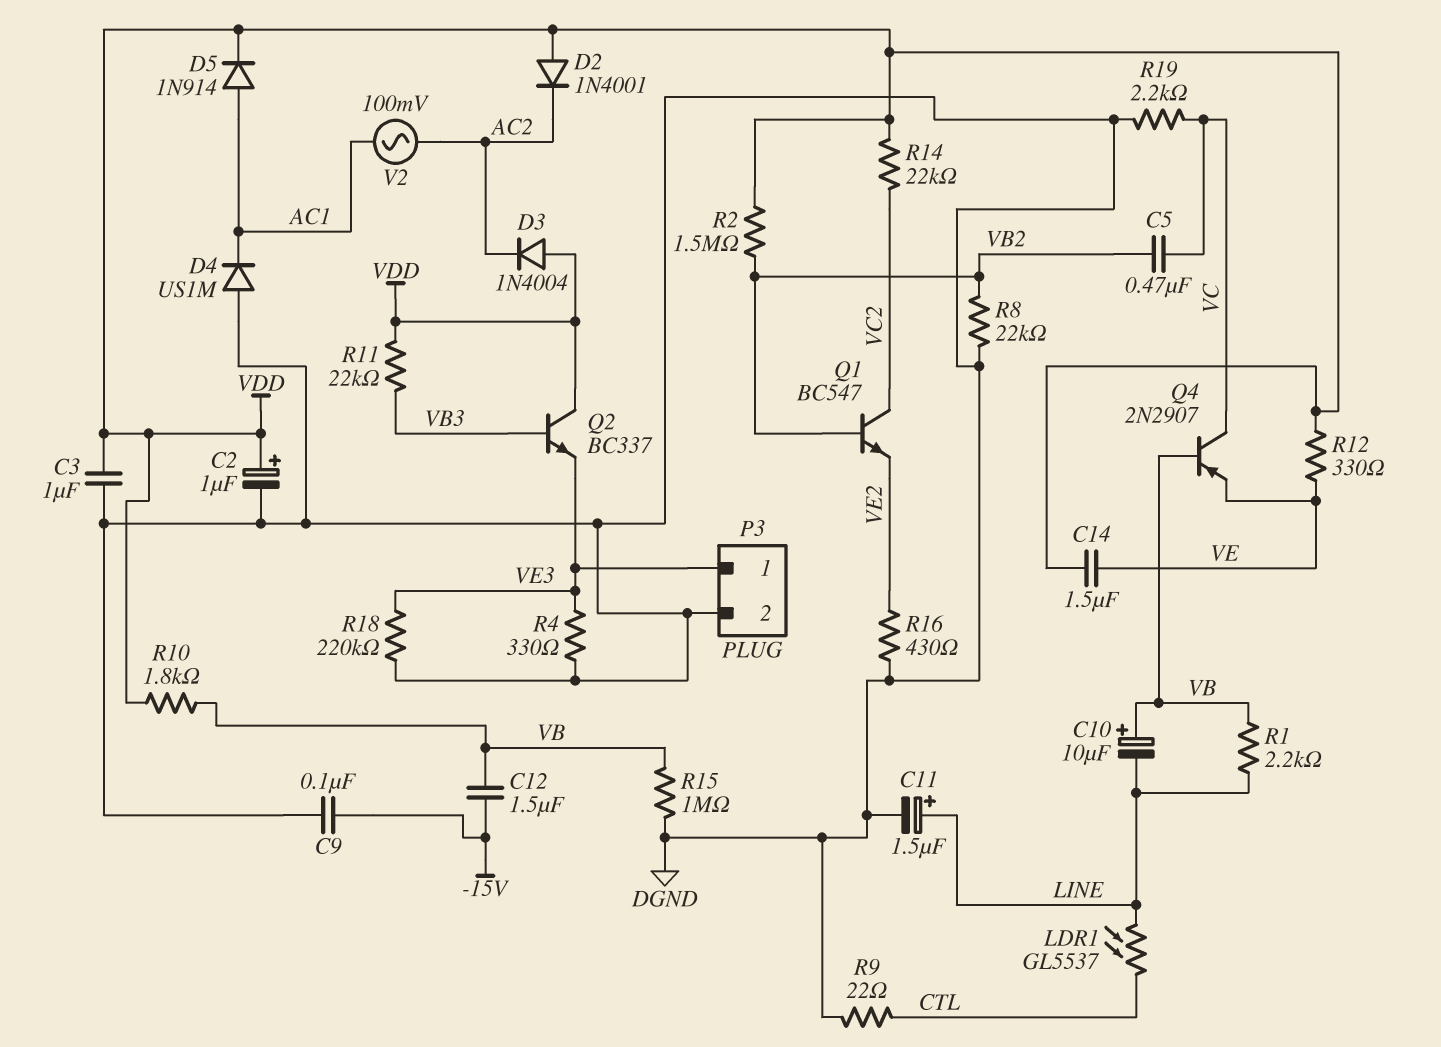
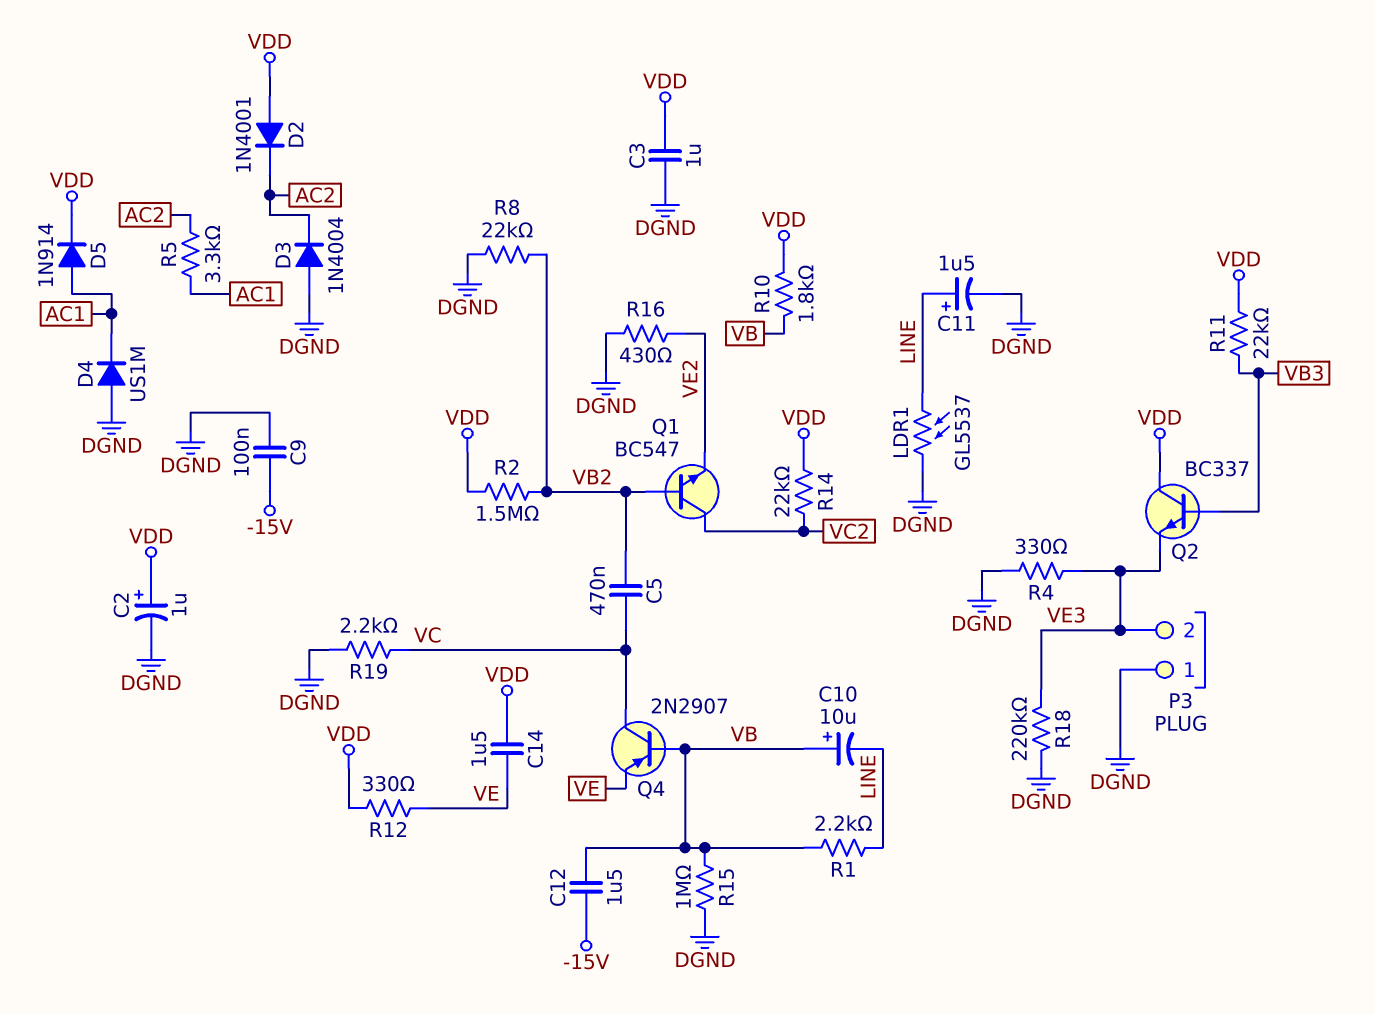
D3: diode 1N4004 (A VDD, K AC2) -> diode 1N4004 (A DGND, K AC2)
LDR1: GL5537 (CTL, LINE) -> GL5537 (DGND, LINE)
P3 pin 1: VE3 -> DGND
P3 pin 2: DGND -> VE3
R5: none -> 3.3k (AC1, AC2)
R9: 22 (CTL, DGND) -> none
V2: AC 100mV (AC1, AC2) -> none

